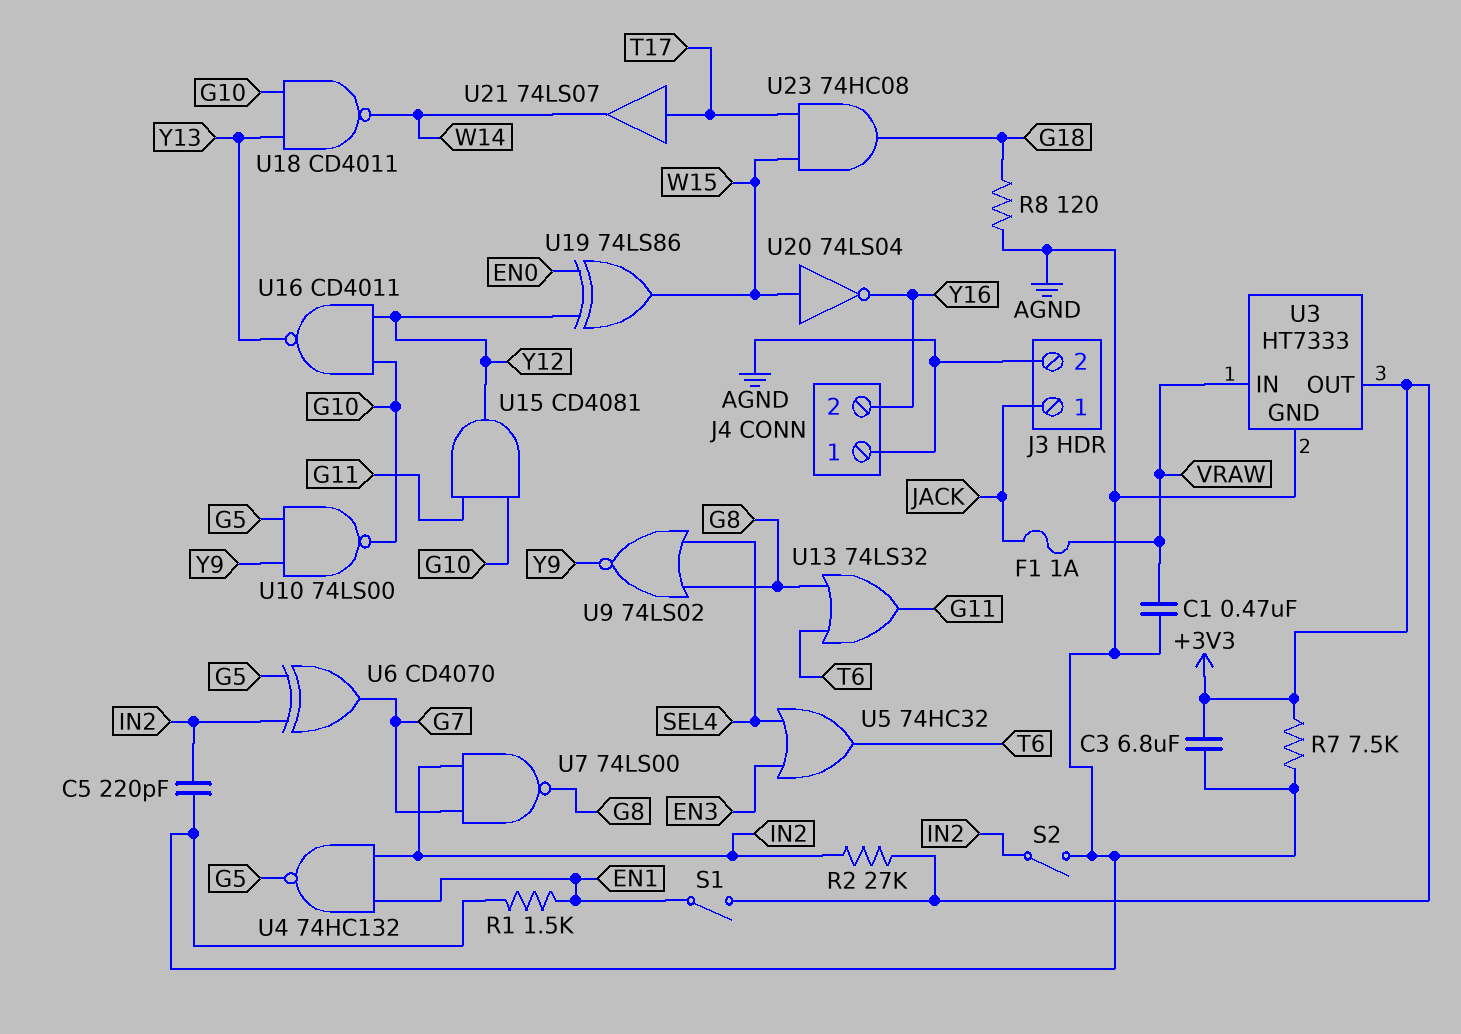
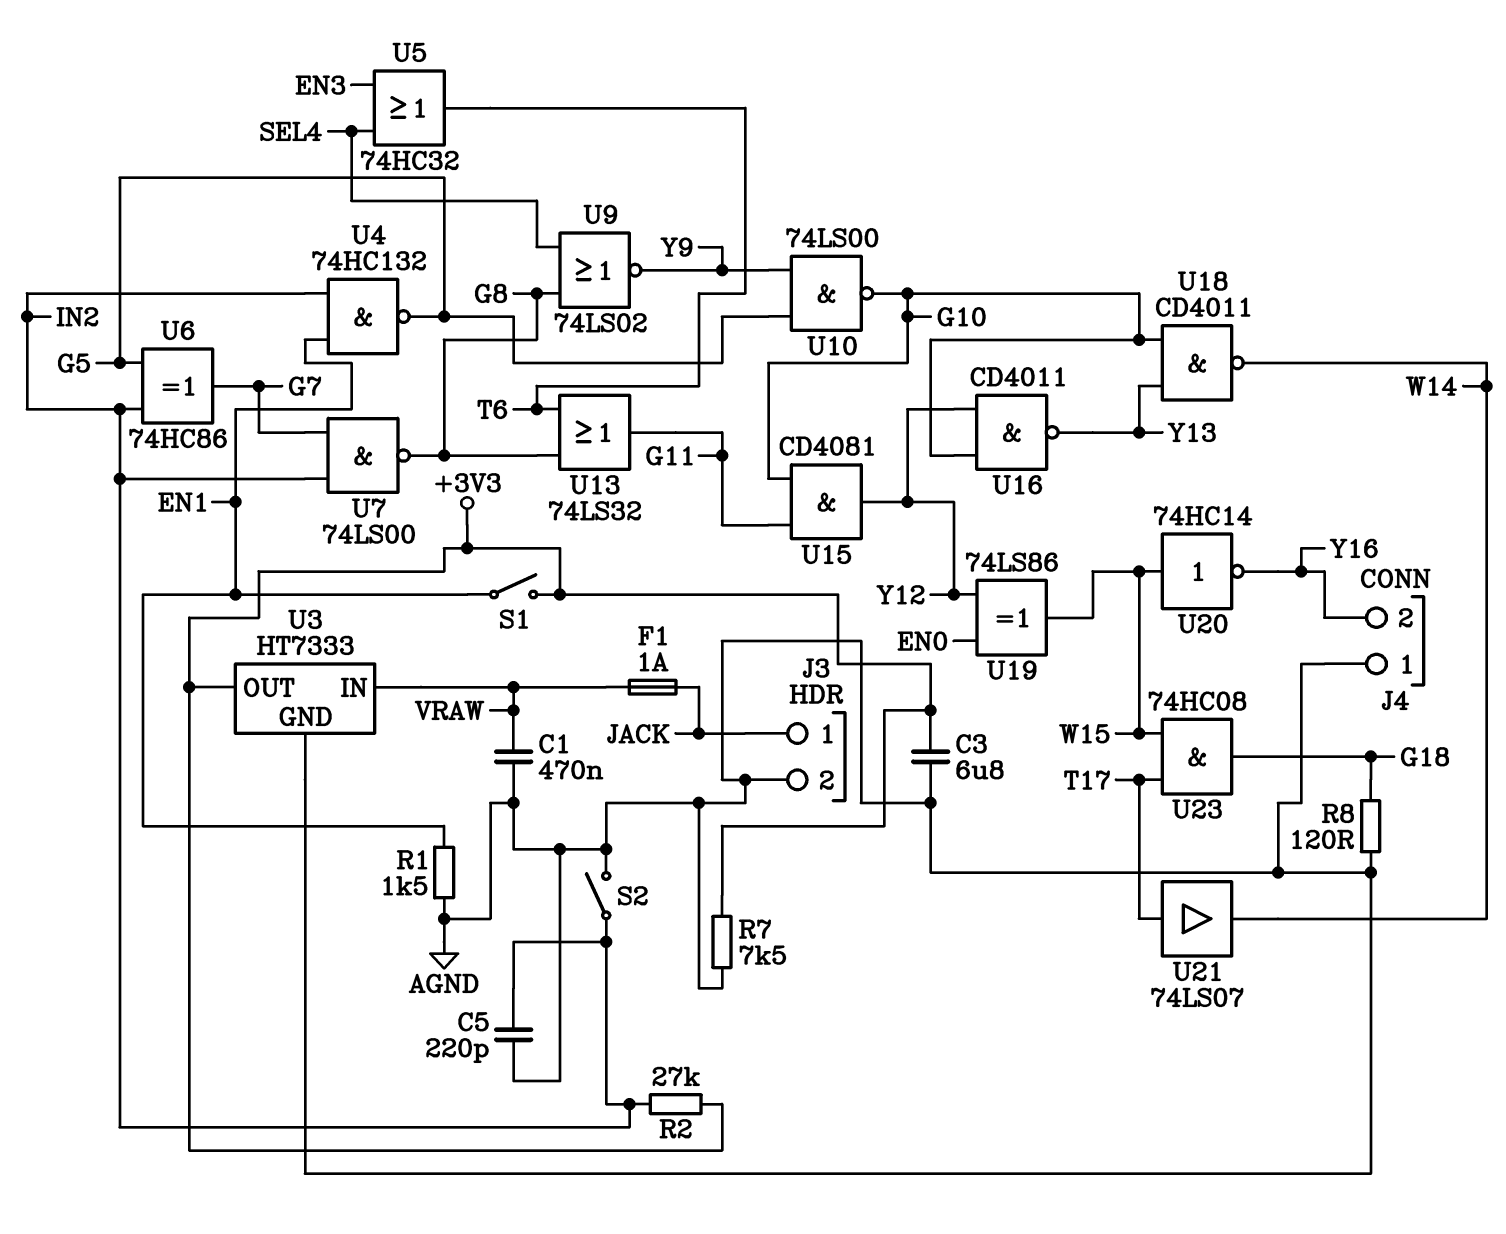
U6: XOR CD4070 (in G5, in IN2, out G7) -> XOR 74HC86 (in G5, in IN2, out G7)
U20: NOT 74LS04 (in W15, out Y16) -> NOT 74HC14 (in W15, out Y16)

